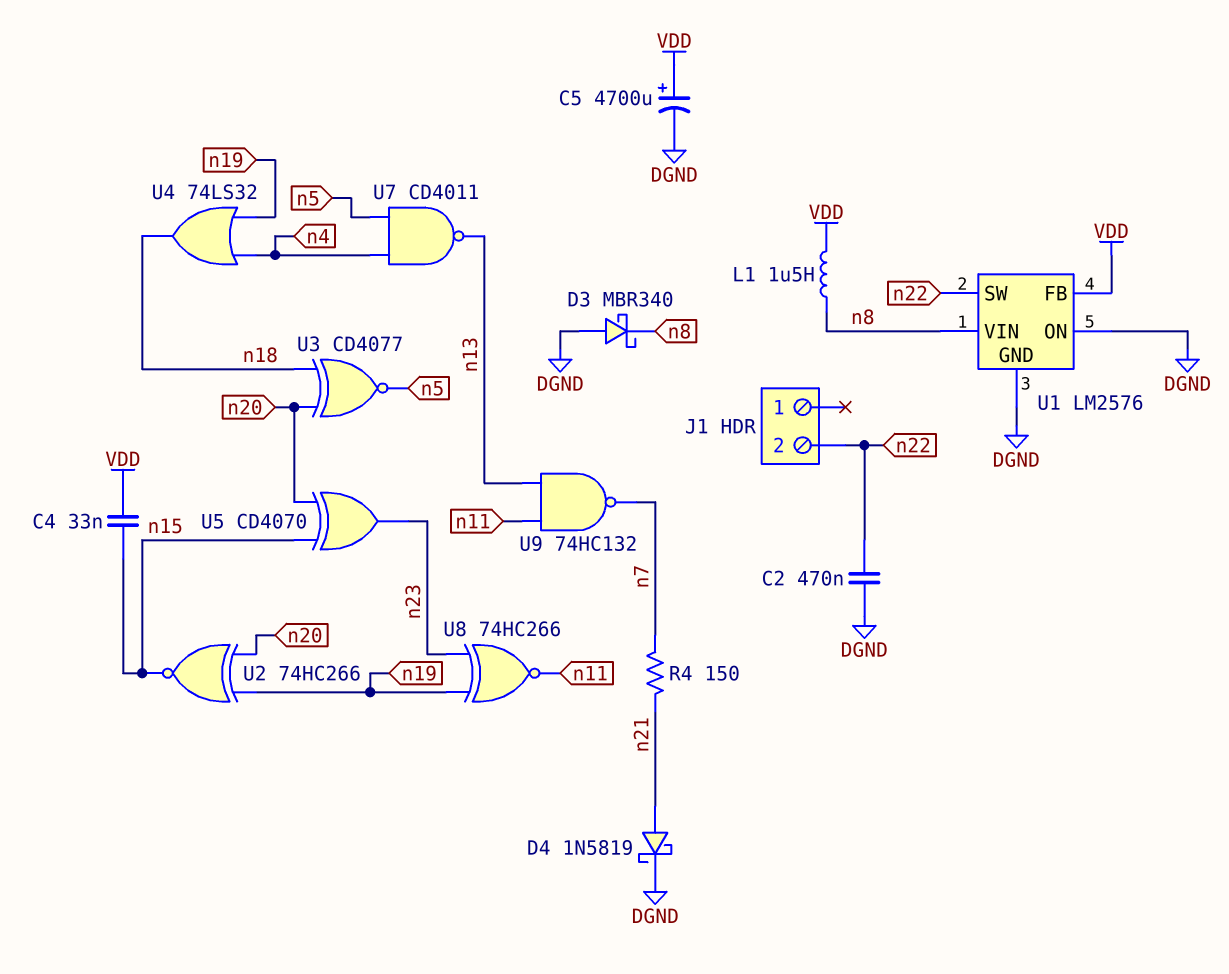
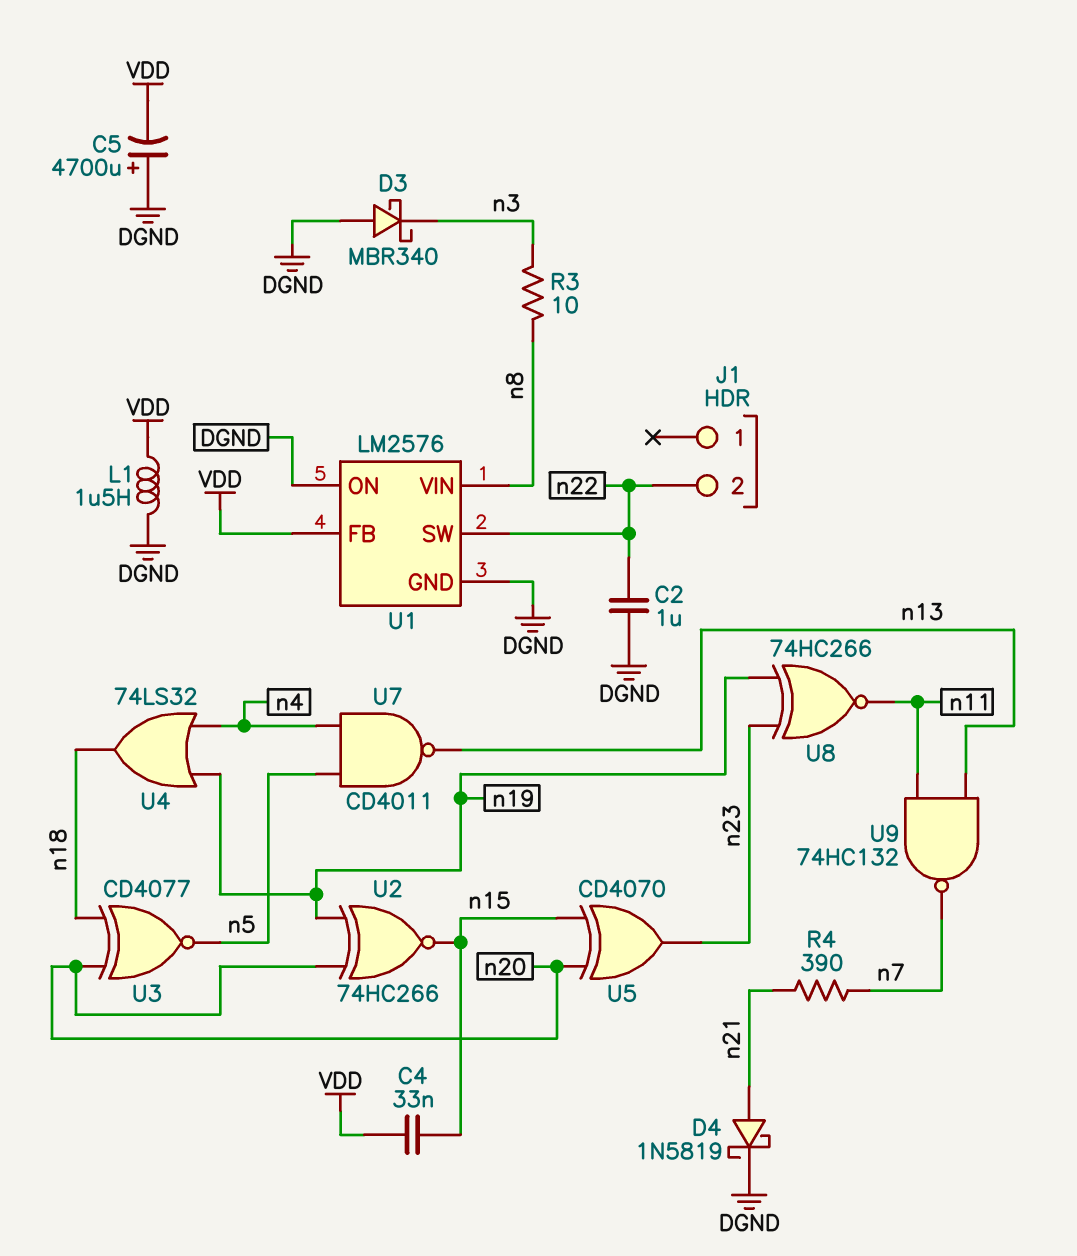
C2: 470nF (DGND, n22) -> 1uF (DGND, n22)
C5: 4700uF (plus VDD, minus DGND) -> 4700uF (plus DGND, minus VDD)
D3: schottky MBR340 (A DGND, K n8) -> schottky MBR340 (A DGND, K n3)
L1: 1.5uH (VDD, n8) -> 1.5uH (DGND, VDD)
R3: none -> 10 (n3, n8)
R4: 150 (n7, n21) -> 390 (n7, n21)

